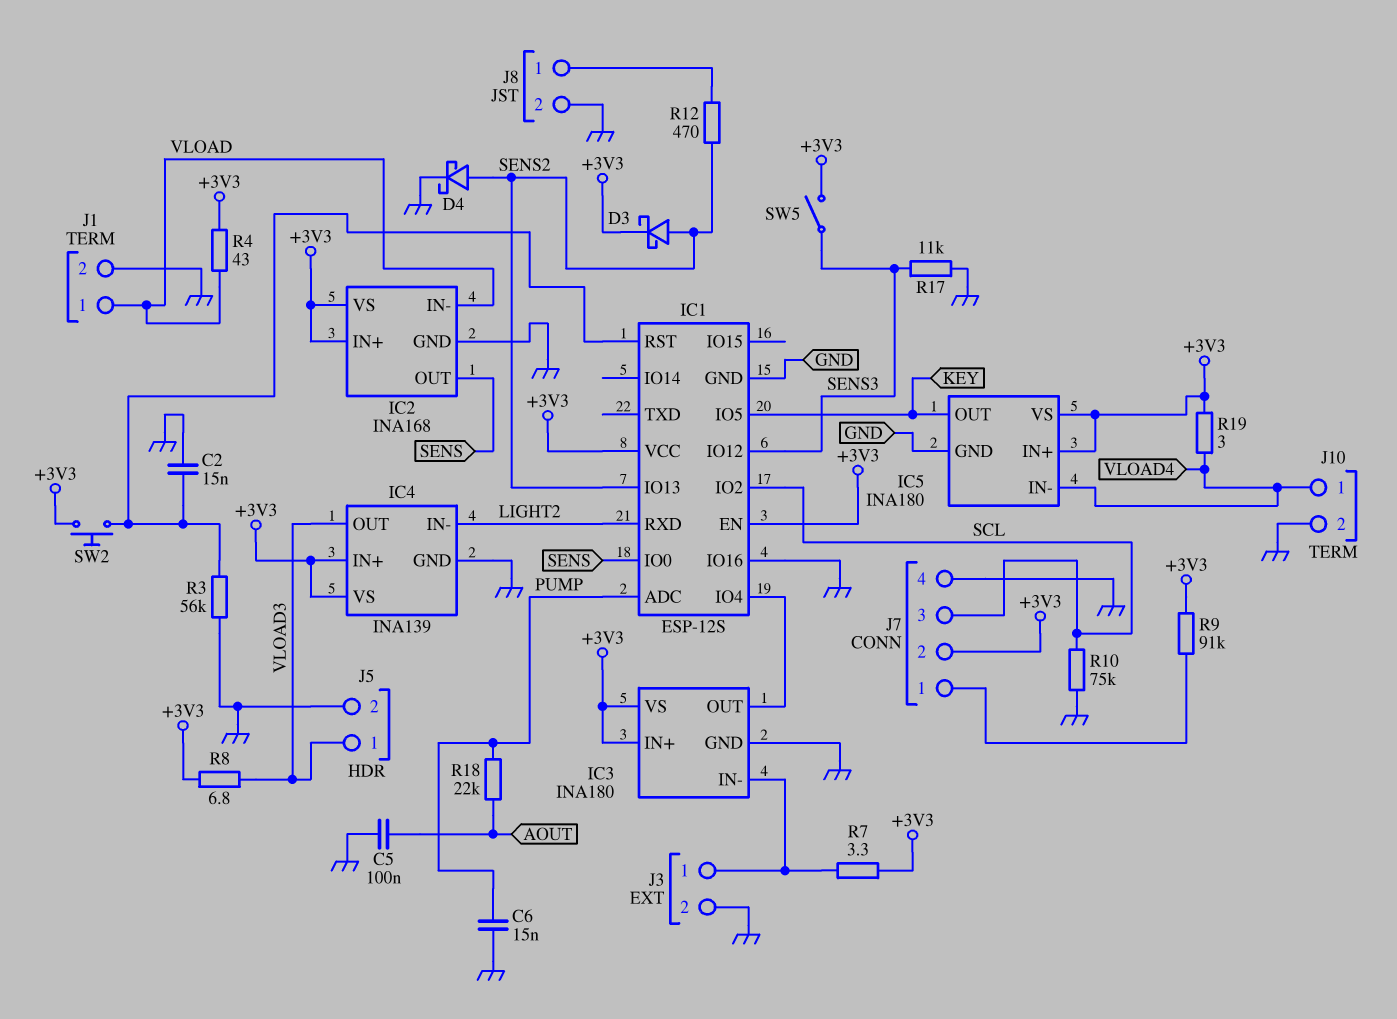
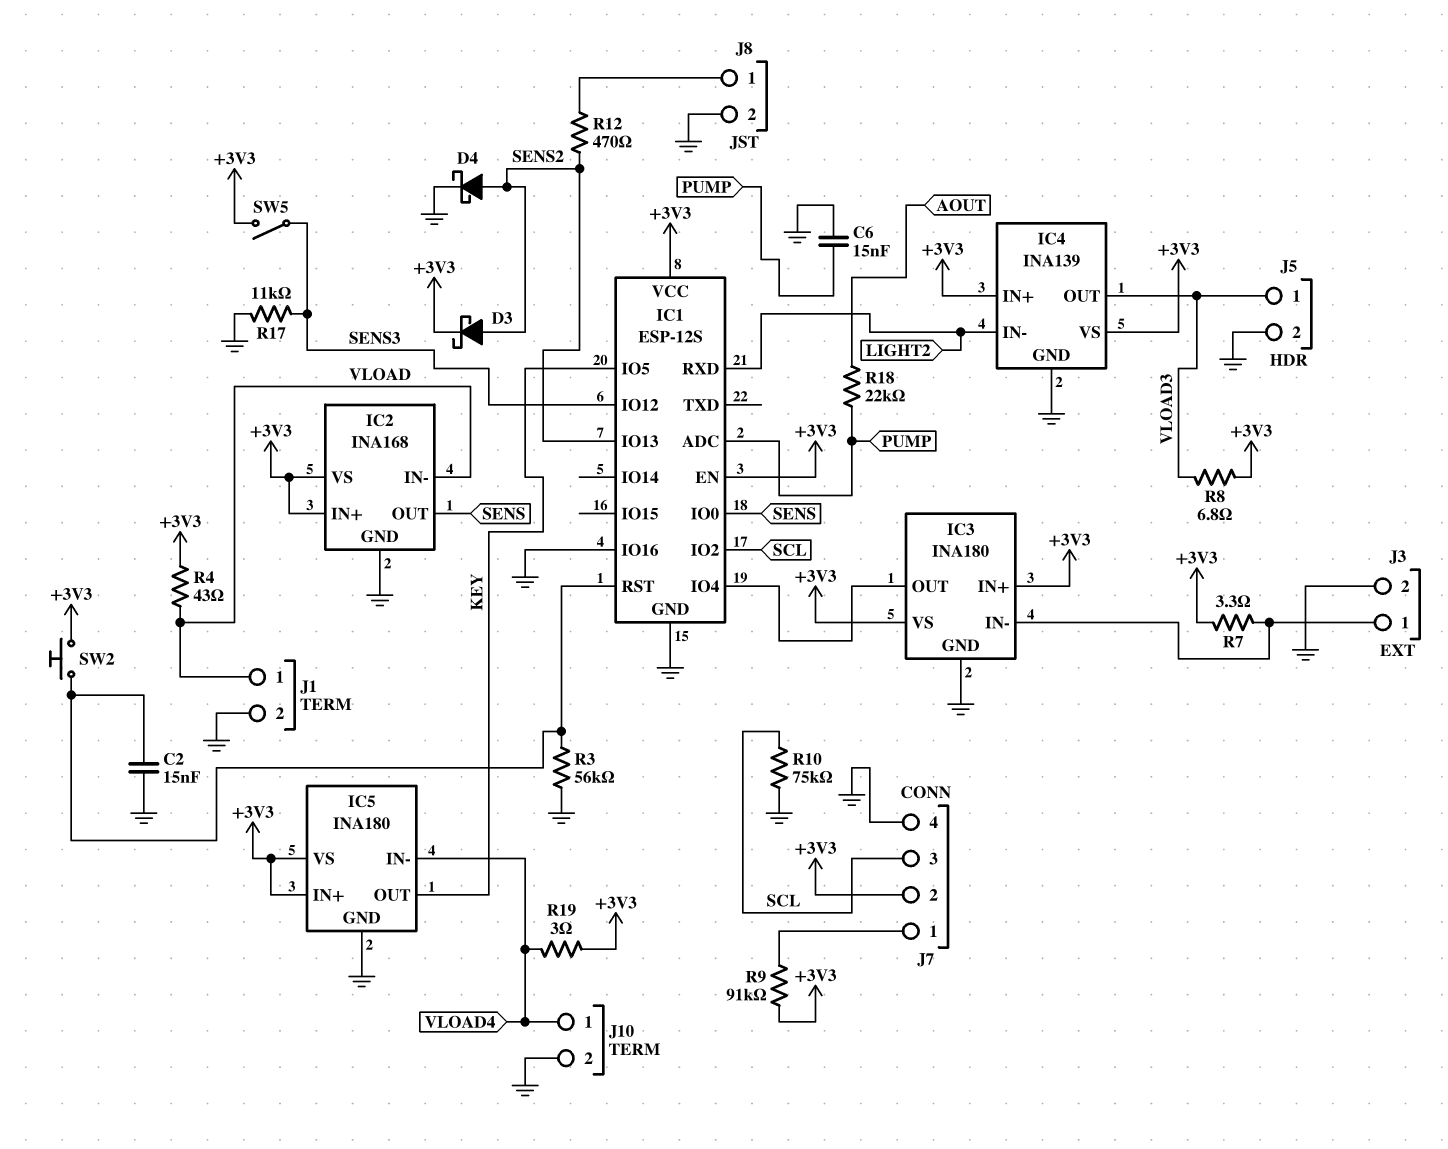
C5: 100nF (AOUT, GND) -> none

